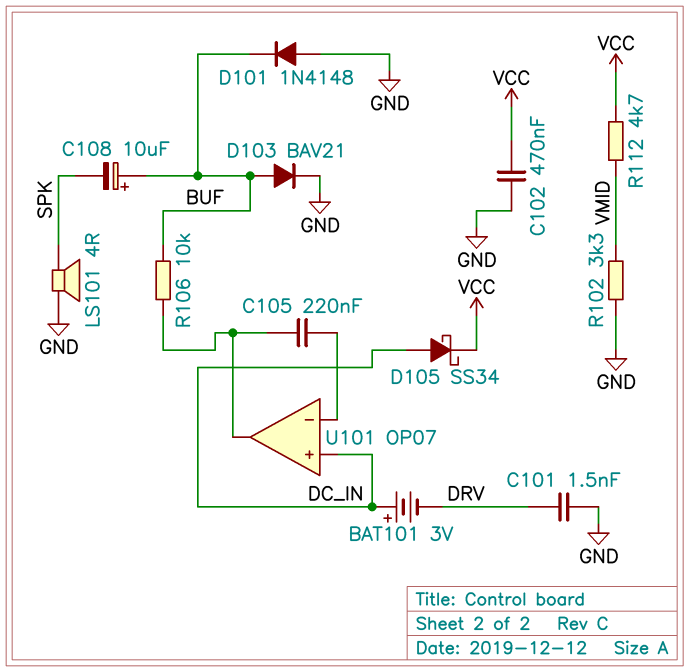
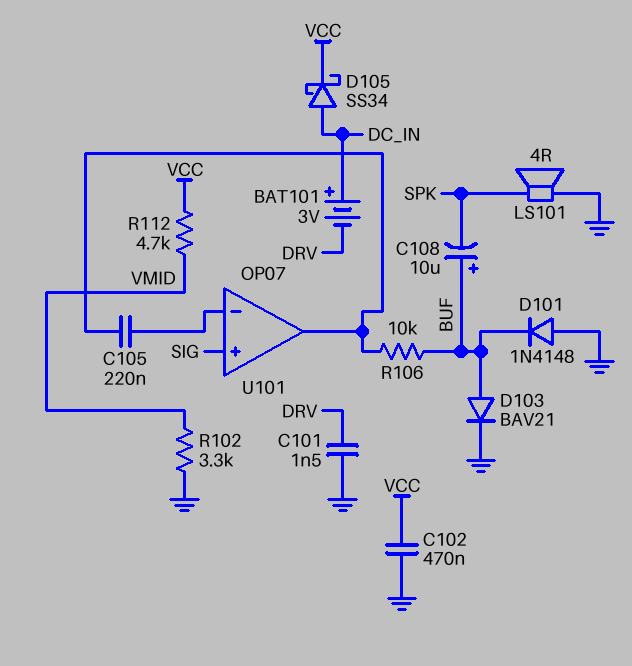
U101 pin in+: DC_IN -> SIG

